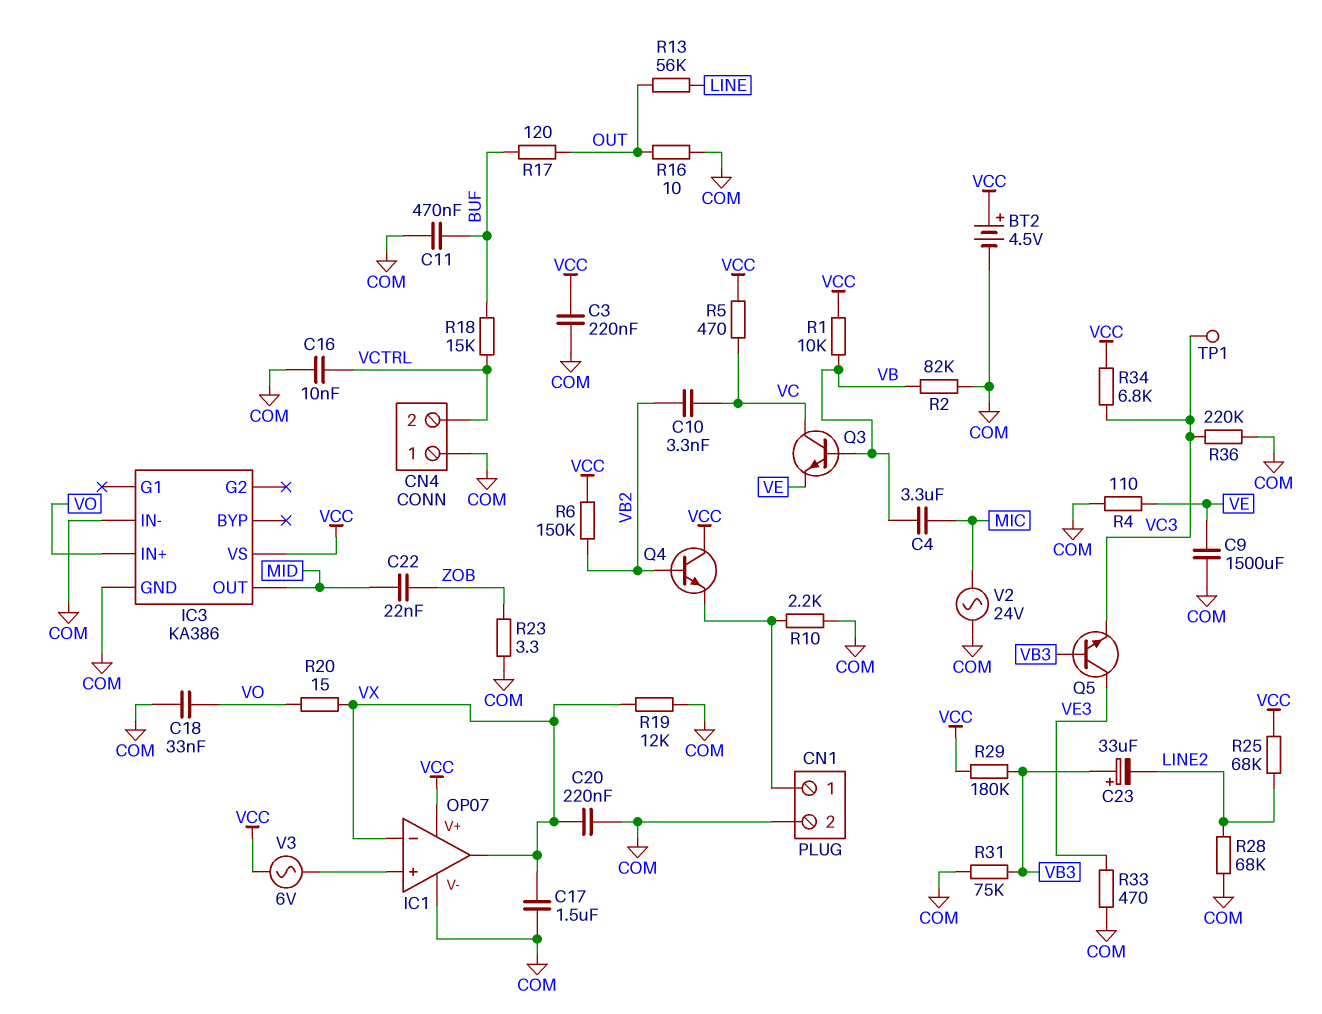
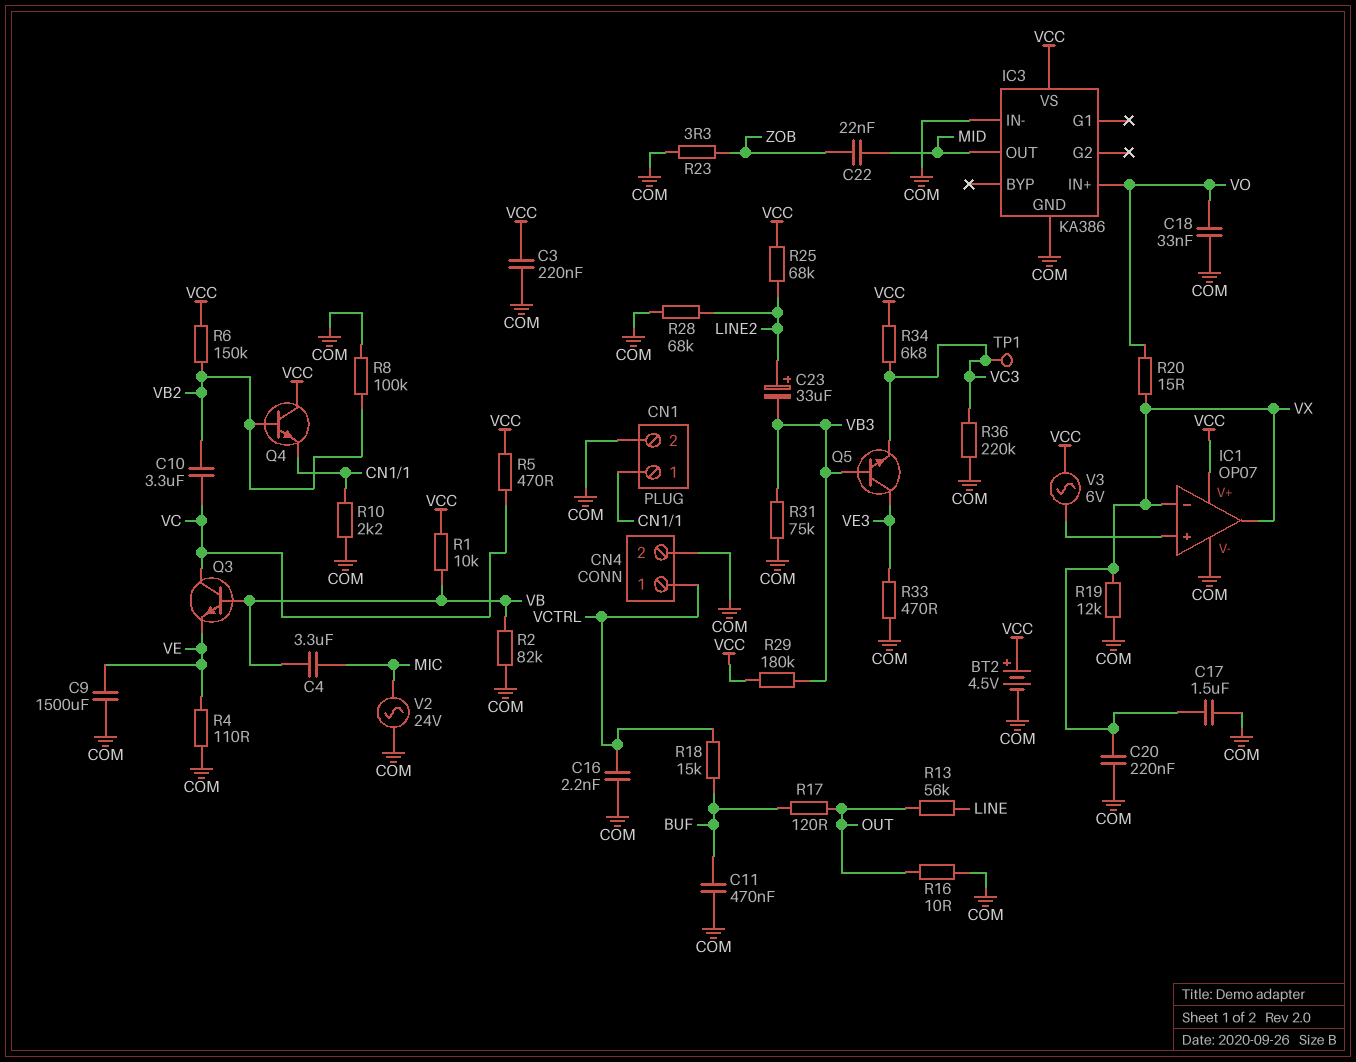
C10: 3.3nF (VB2, VC) -> 3.3uF (VB2, VC)
C16: 10nF (COM, VCTRL) -> 2.2nF (COM, VCTRL)
C23: 33uF (plus VB3, minus LINE2) -> 33uF (plus LINE2, minus VB3)
CN4 pin 1: COM -> VCTRL
CN4 pin 2: VCTRL -> COM
R8: none -> 100k (COM, VB2)

